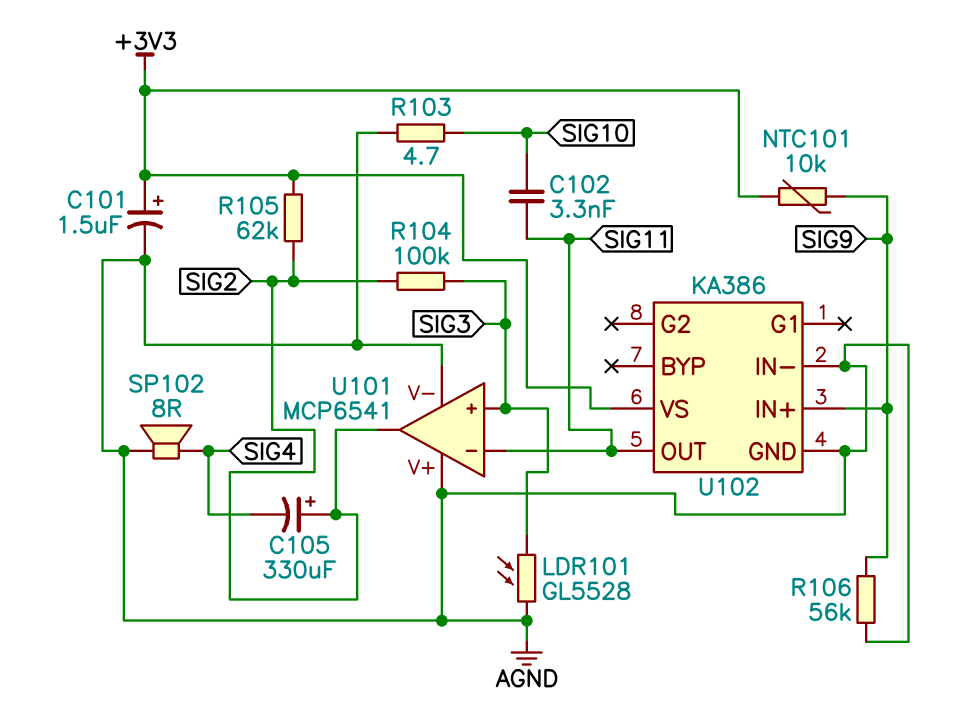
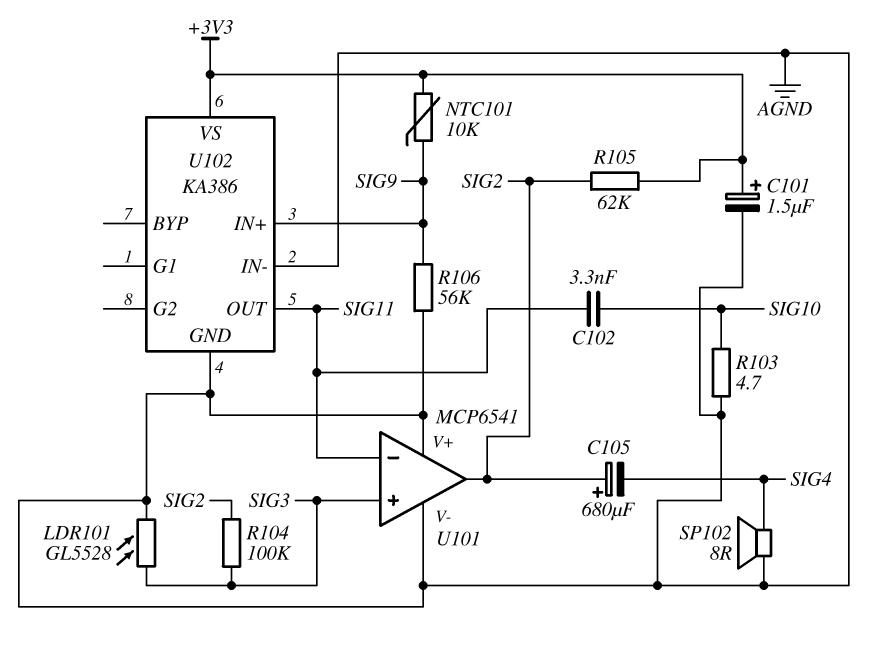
C105: 330uF (plus SIG2, minus SIG4) -> 680uF (plus SIG2, minus SIG4)

